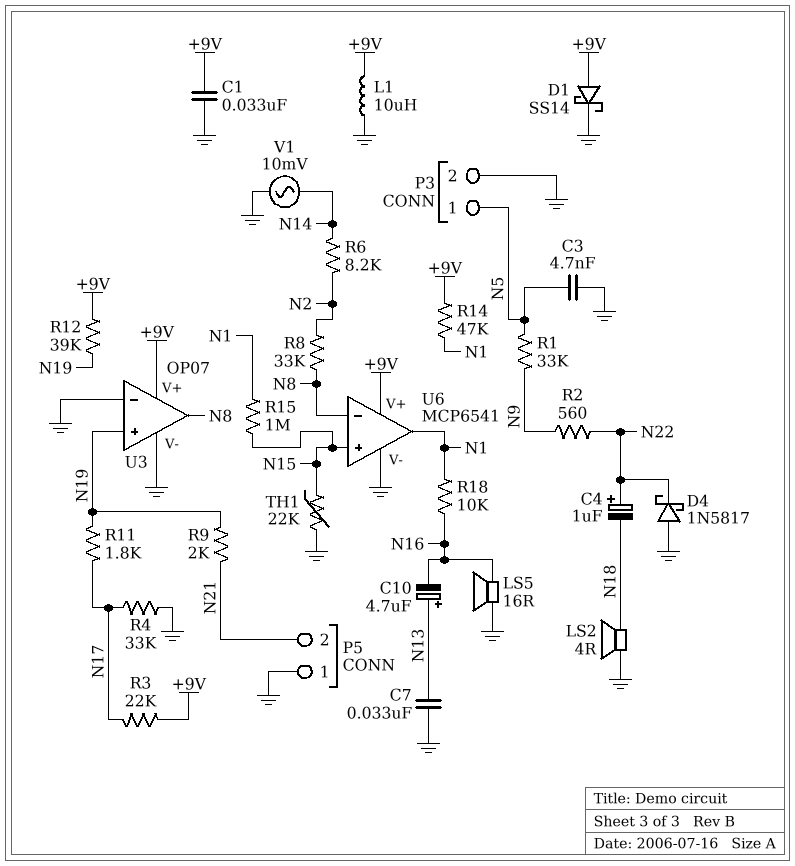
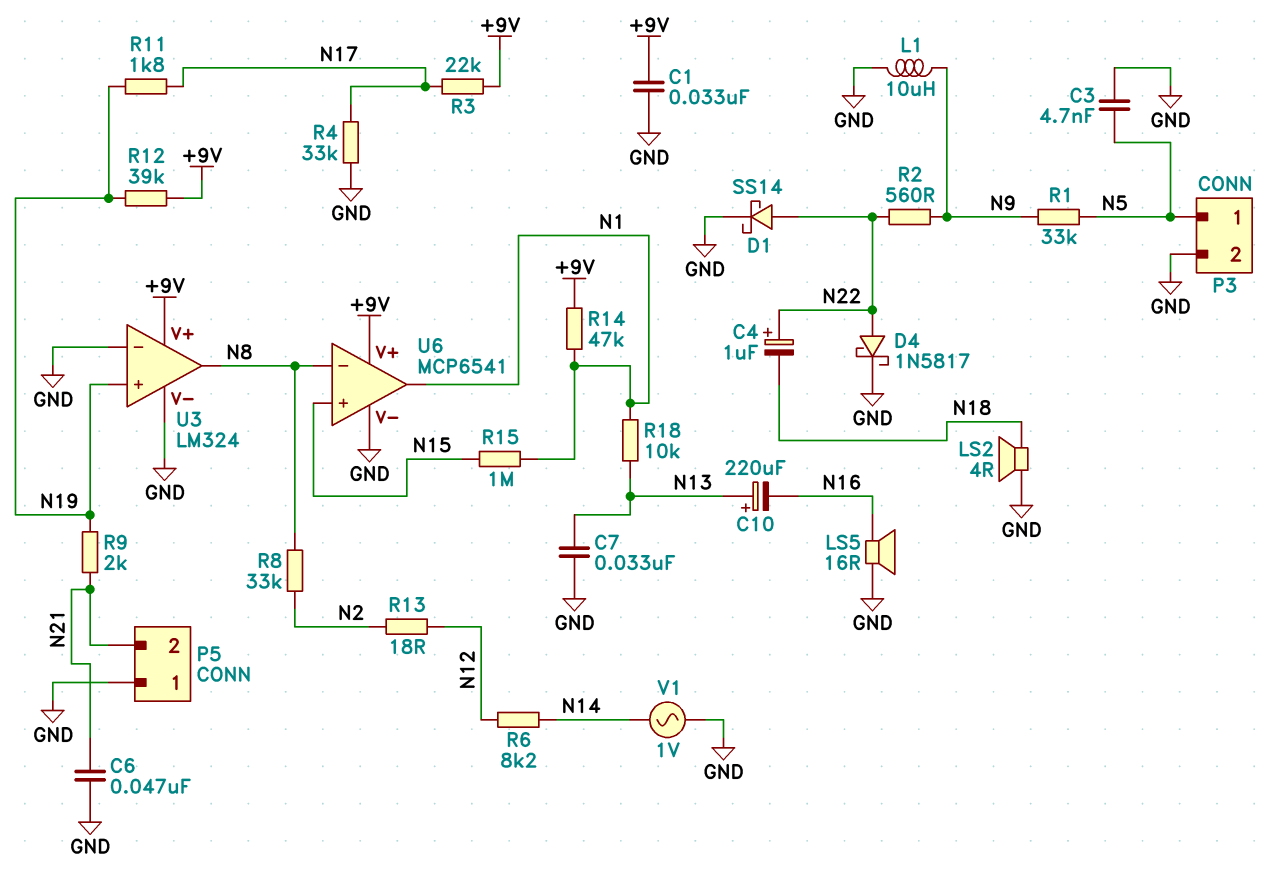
C6: none -> 47nF (GND, N21)
C10: 4.7uF (plus N13, minus N16) -> 220uF (plus N13, minus N16)
D1: schottky SS14 (A +9V, K GND) -> schottky SS14 (A N22, K GND)
D4: schottky 1N5817 (A GND, K N22) -> schottky 1N5817 (A N22, K GND)
L1: 10uH (+9V, GND) -> 10uH (GND, N9)
R6: 8.2k (N2, N14) -> 8.2k (N12, N14)
R13: none -> 18 (N2, N12)
R18: 10k (N1, N16) -> 10k (N1, N13)
TH1: 22k (GND, N15) -> none
U3: OP07 -> LM324
V1: AC 10mV (GND, N14) -> AC 1V (GND, N14)

